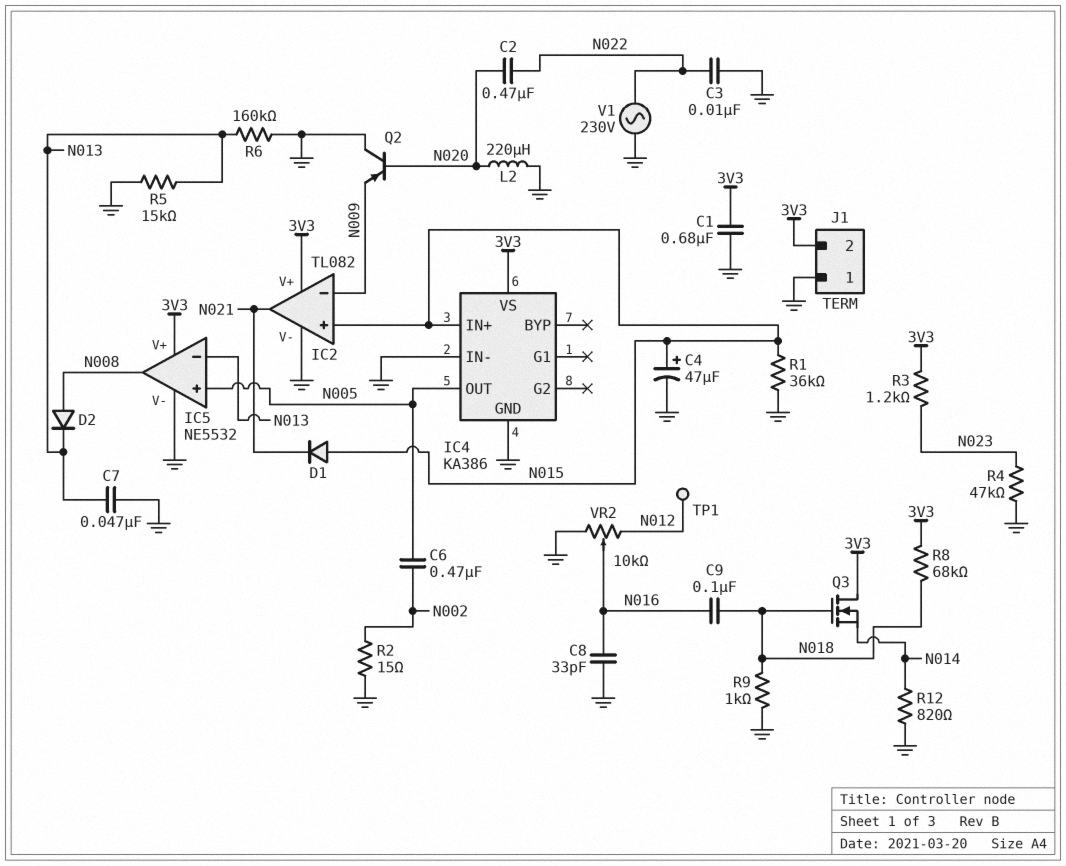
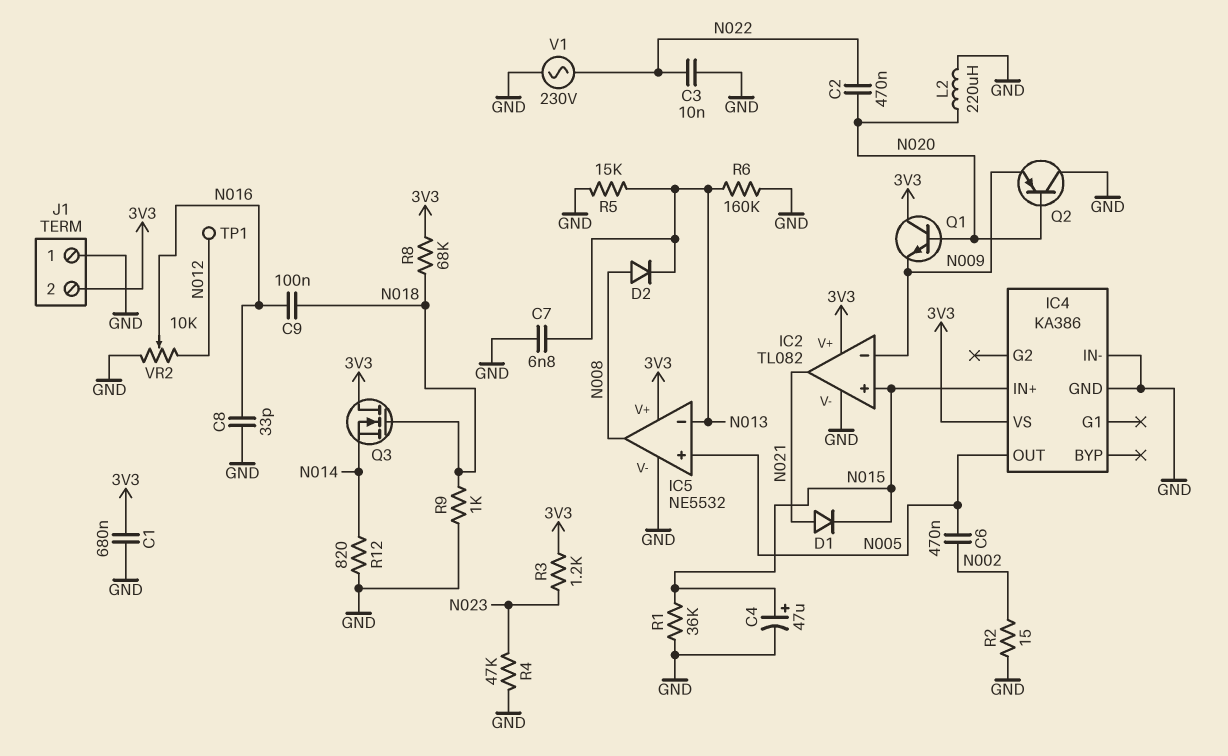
C7: 47nF (GND, N013) -> 6.8nF (GND, N013)
D1: diode (A N015, K N021) -> diode (A N021, K N015)
Q1: none -> NPN (B N020, C 3V3, E N009)

